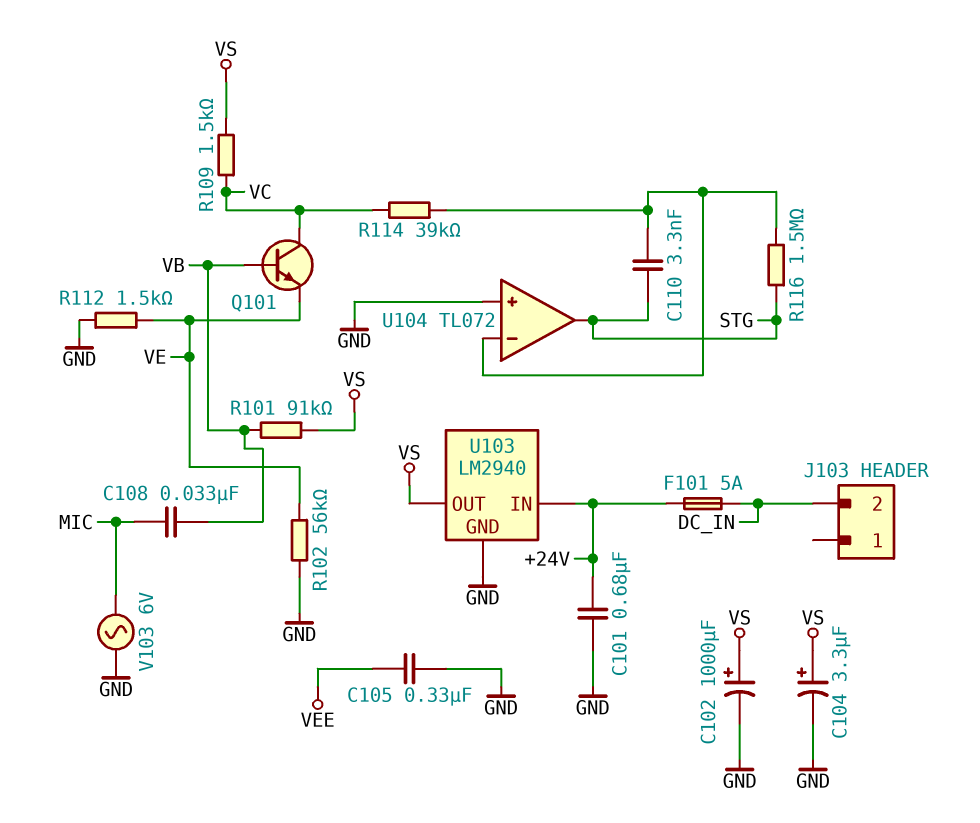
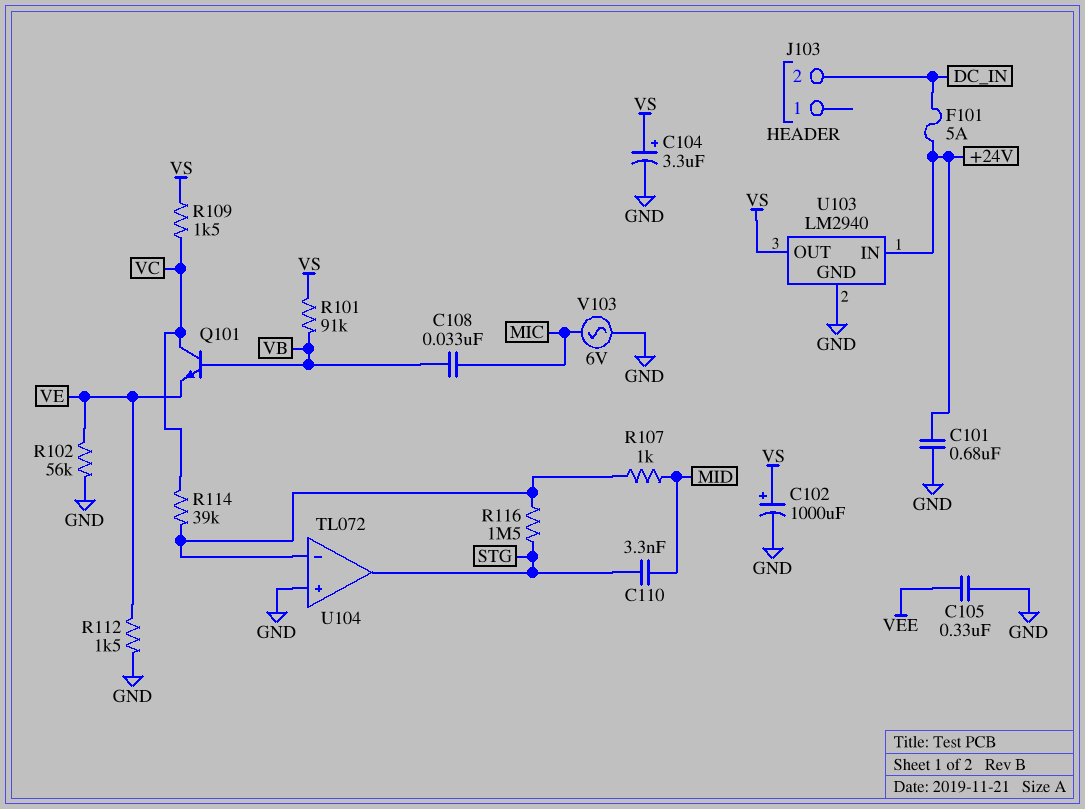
C110: 3.3nF (STG, U104/in-) -> 3.3nF (MID, STG)
R107: none -> 1k (MID, U104/in-)

